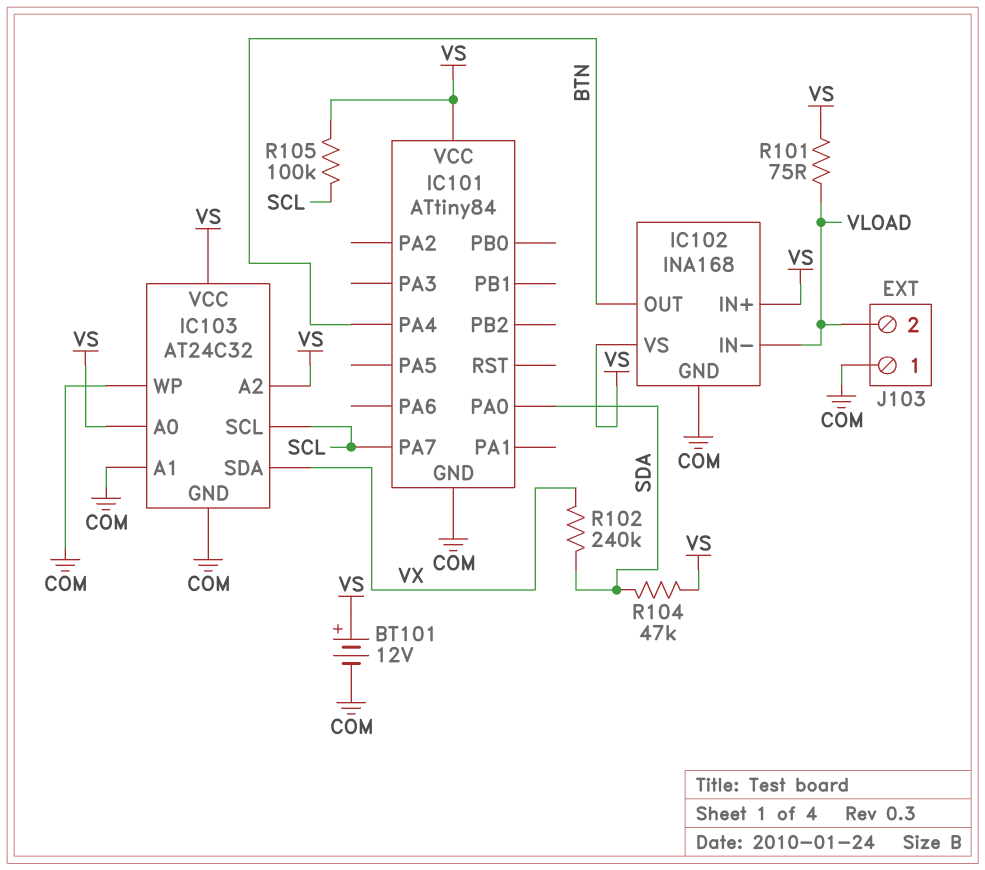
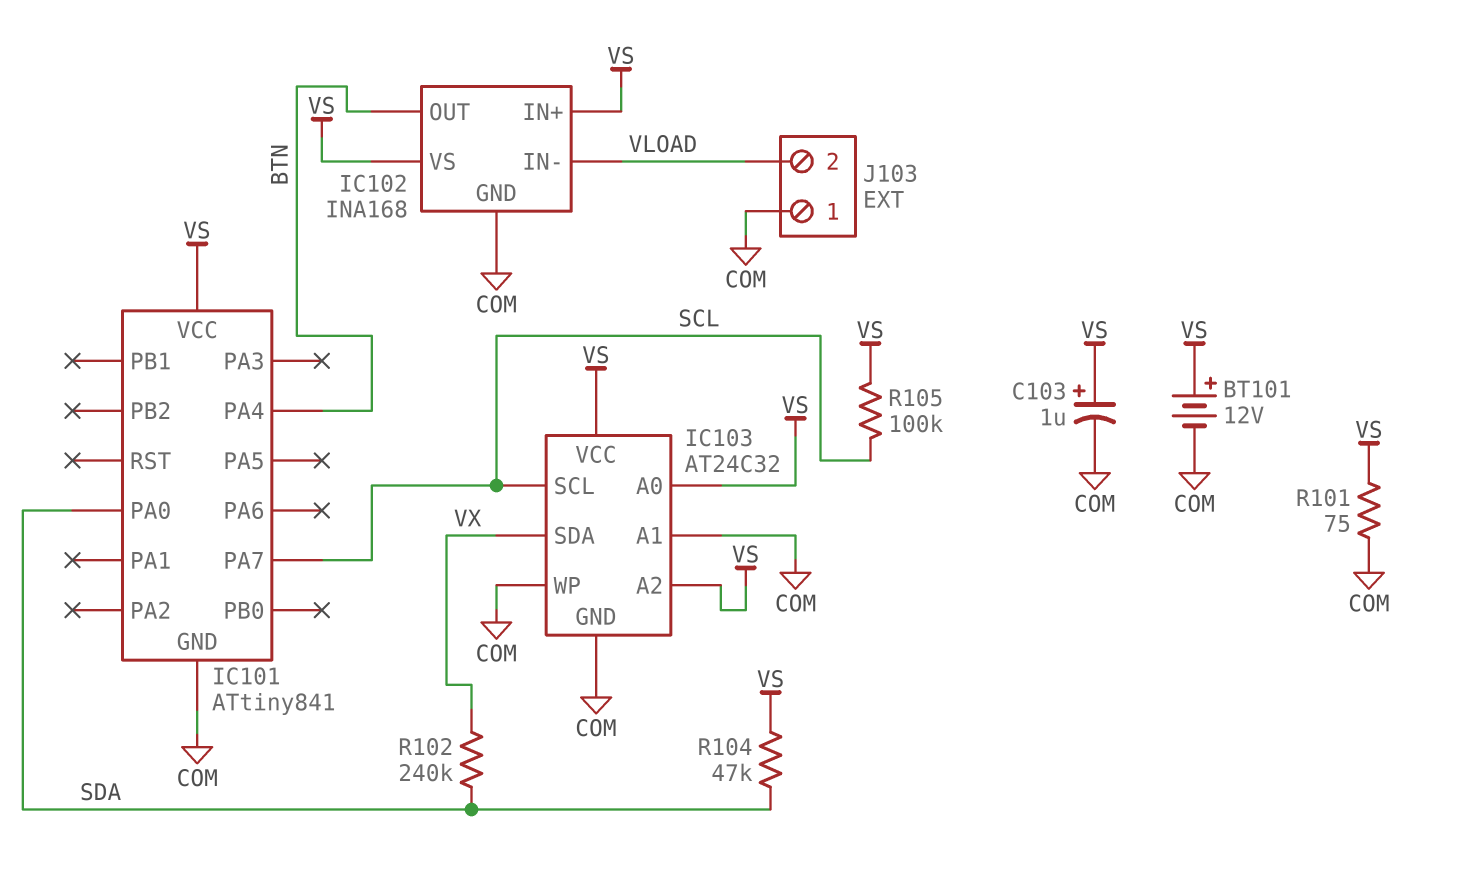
C103: none -> 1uF (plus VS, minus COM)
IC101: ATtiny84 -> ATtiny841
R101: 75 (VLOAD, VS) -> 75 (COM, VS)

